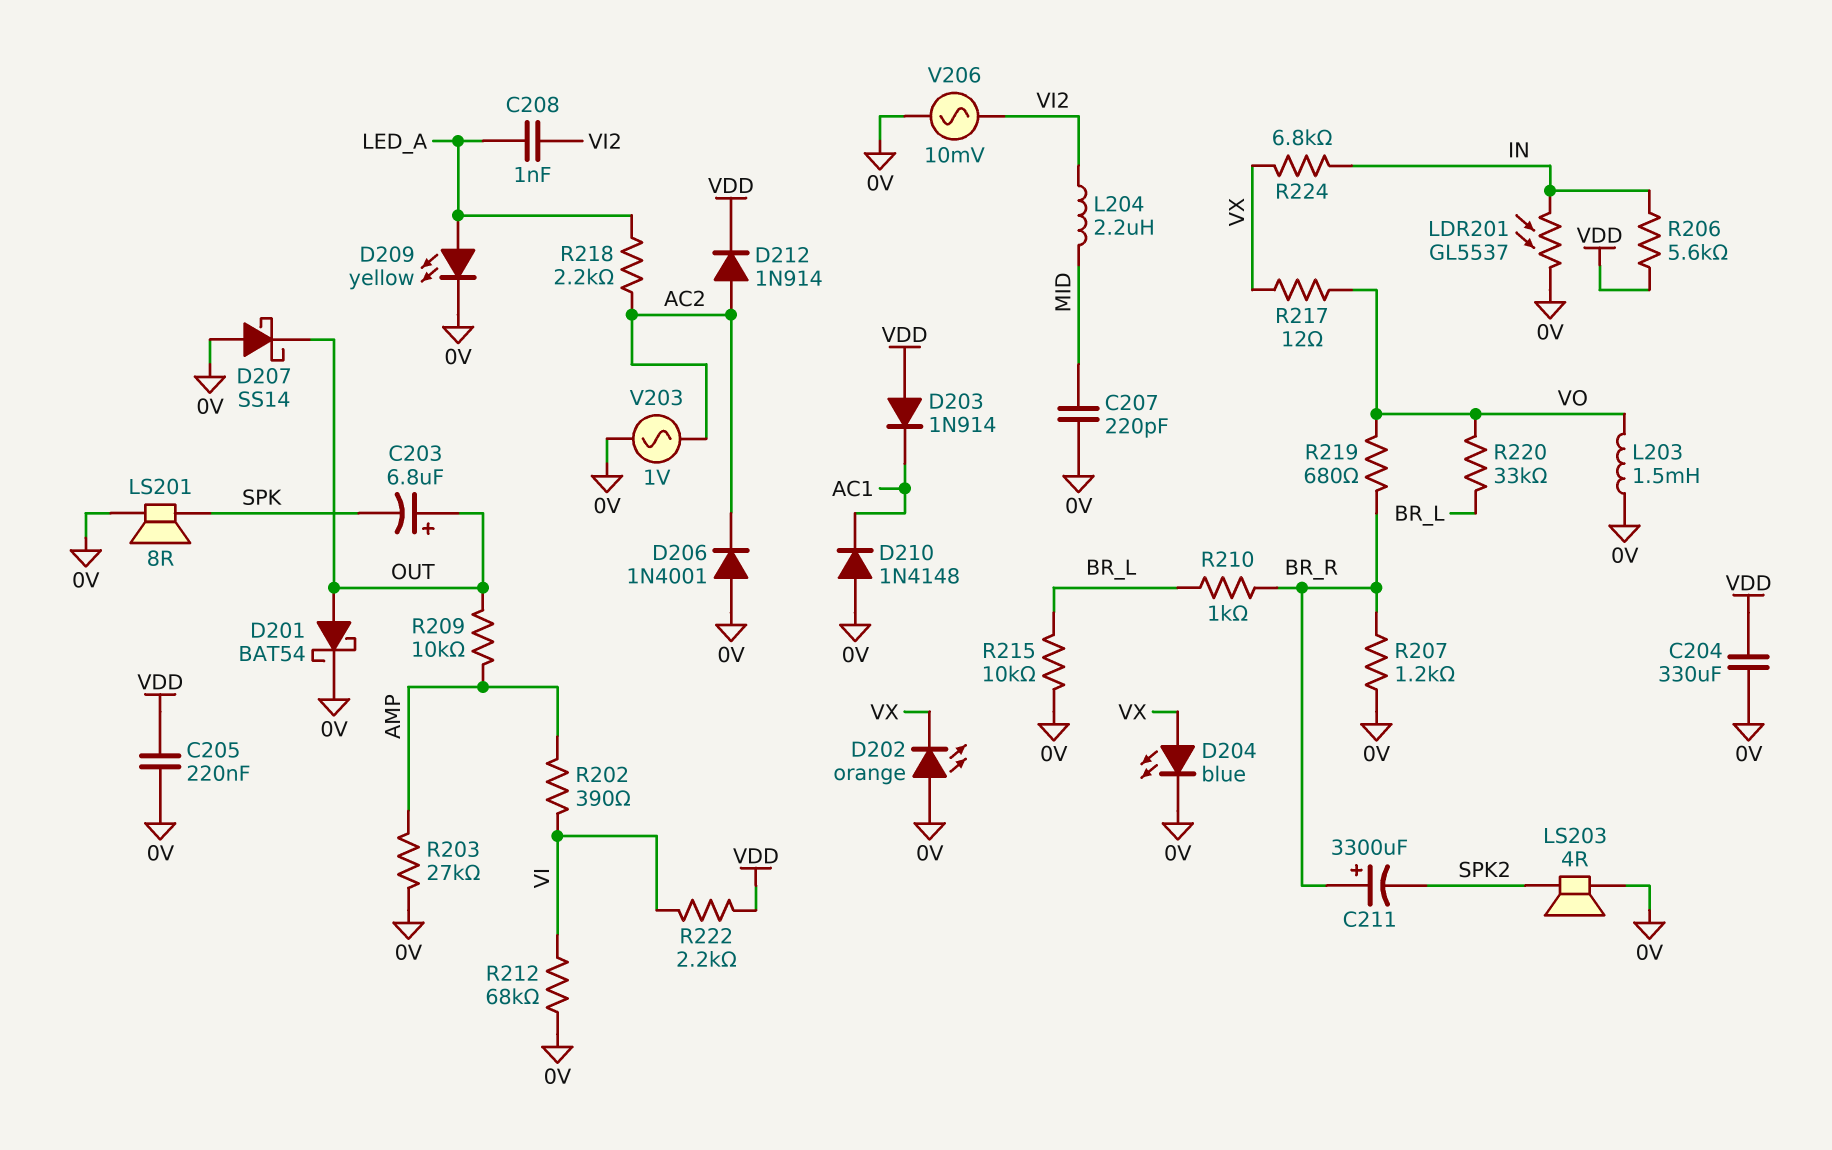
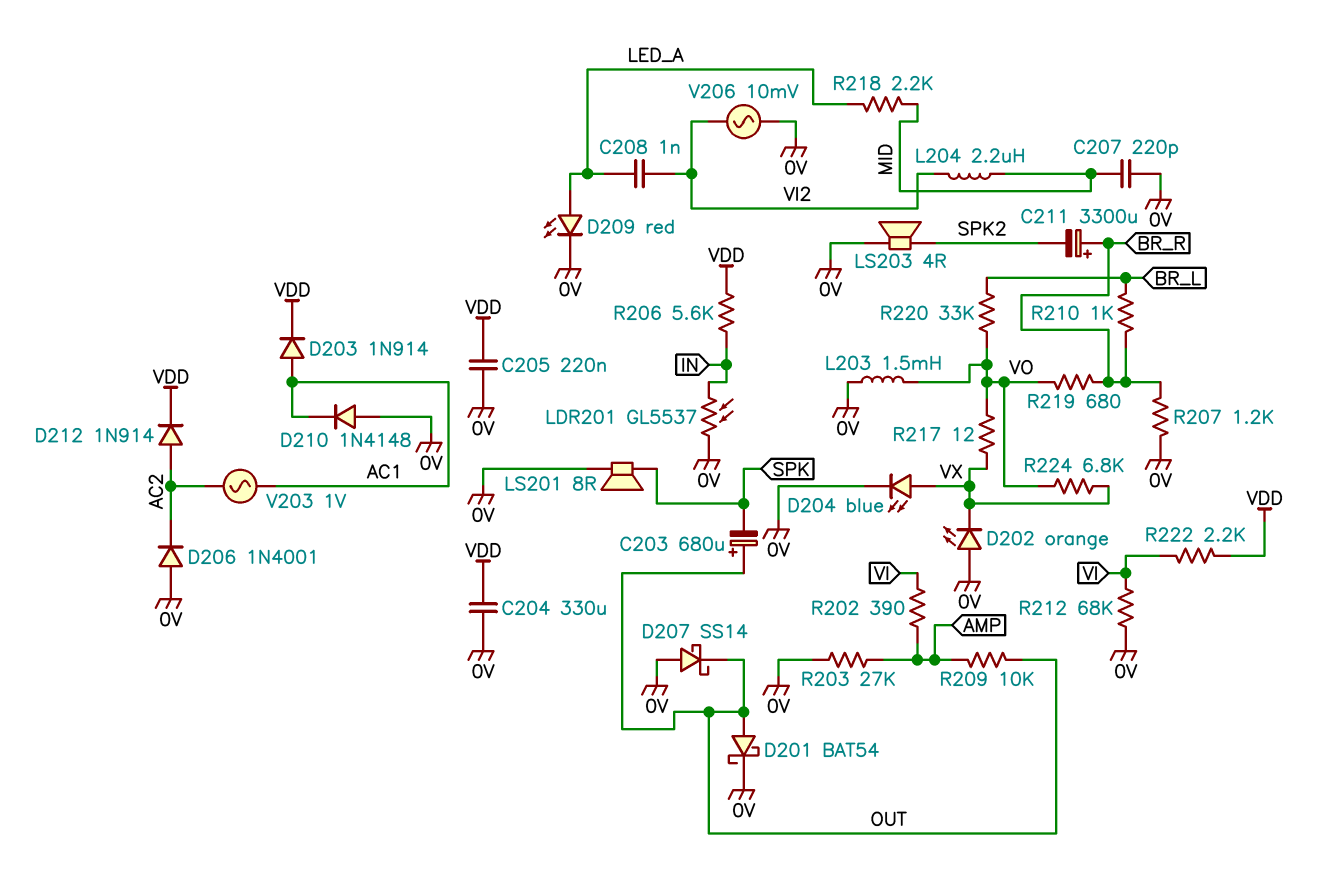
C203: 6.8uF (plus OUT, minus SPK) -> 680uF (plus OUT, minus SPK)
D203: diode 1N914 (A VDD, K AC1) -> diode 1N914 (A AC1, K VDD)
D209: LED yellow (A LED_A, K 0V) -> LED red (A LED_A, K 0V)
R215: 10k (0V, BR_L) -> none
R218: 2.2k (AC2, LED_A) -> 2.2k (LED_A, MID)
R224: 6.8k (IN, VX) -> 6.8k (VO, VX)
V203: AC 1V (0V, AC2) -> AC 1V (AC1, AC2)

